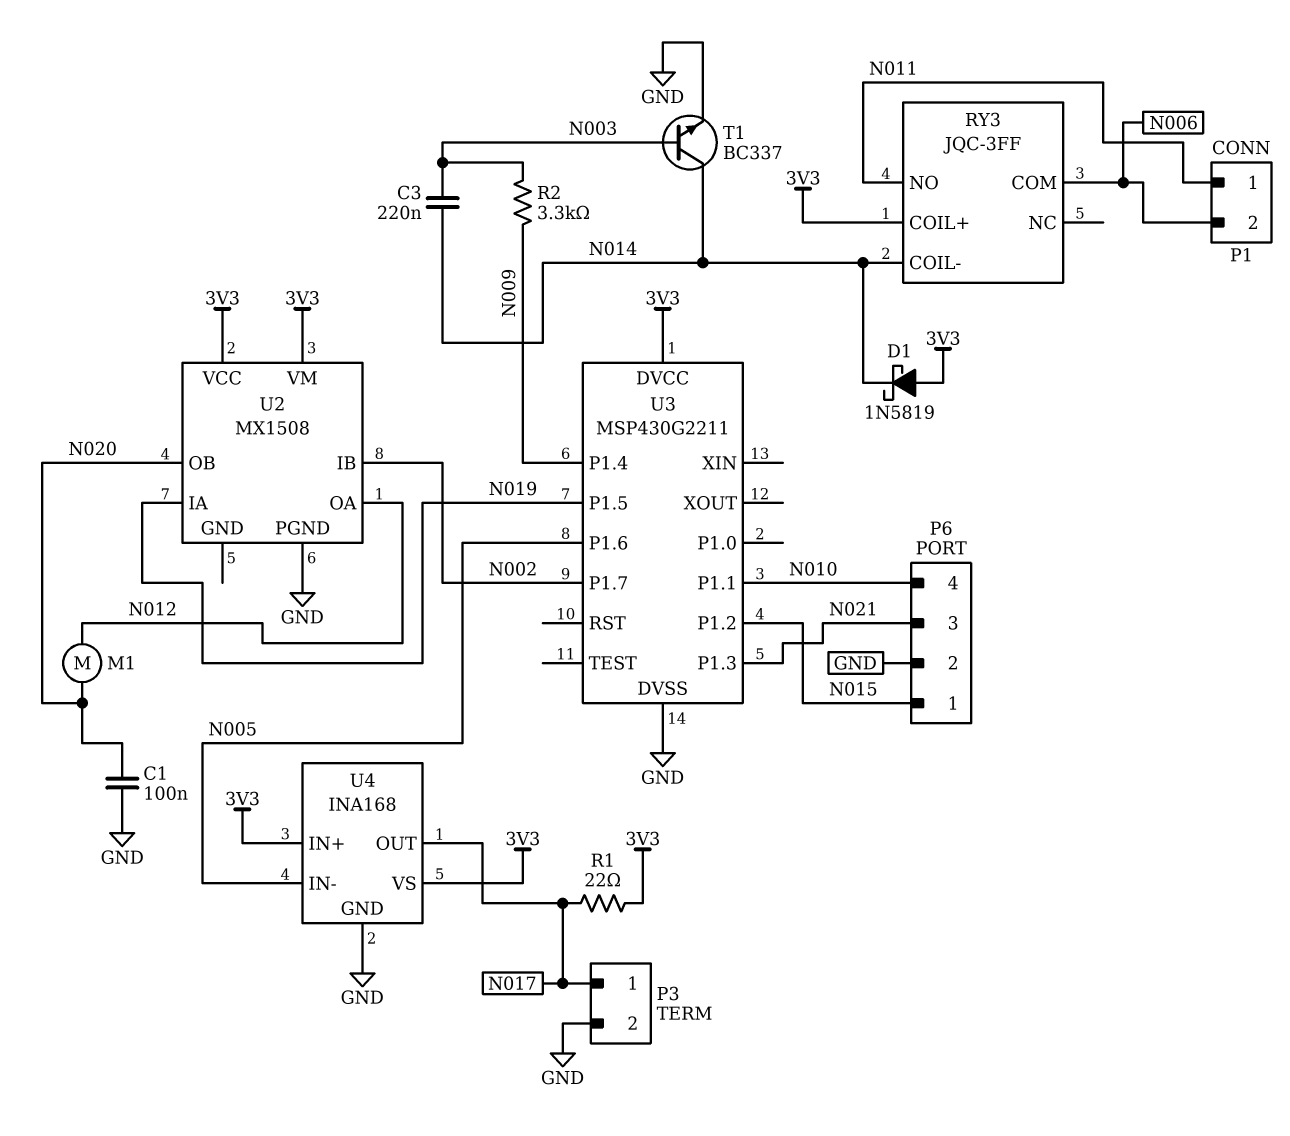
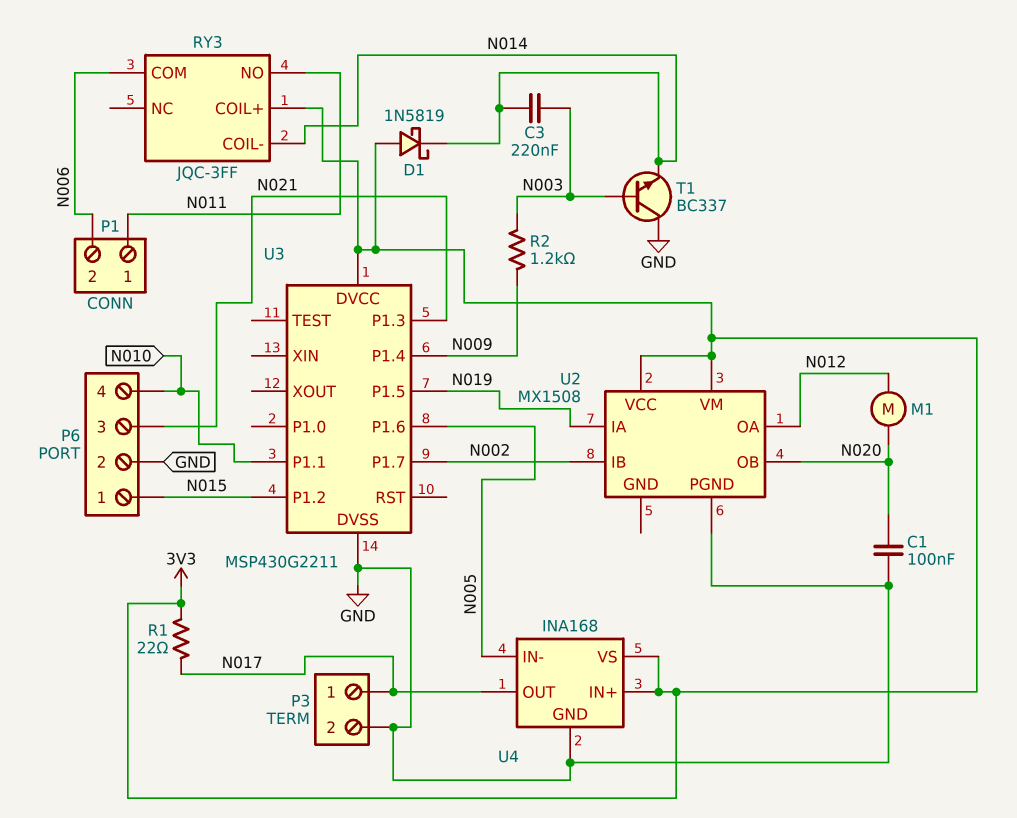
R2: 3.3k (N003, N009) -> 1.2k (N003, N009)
T1: NPN BC337 (B N003, C N014, E GND) -> NPN BC337 (B N003, C GND, E N014)

